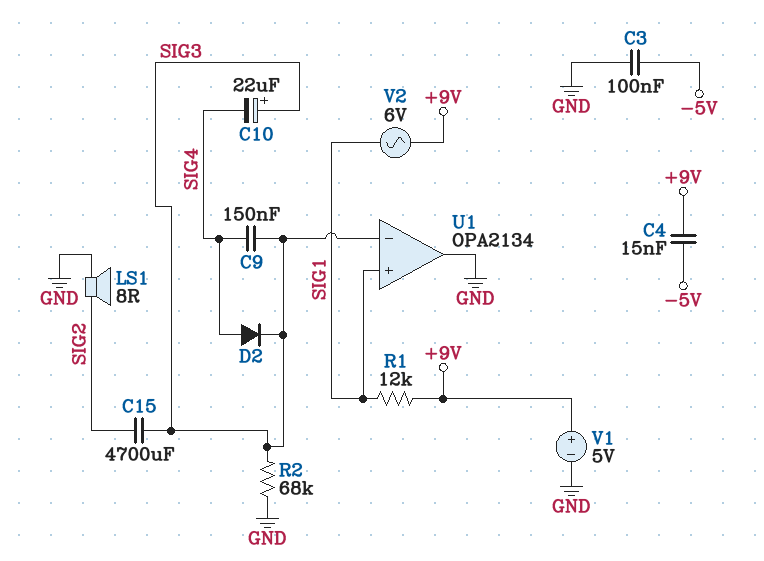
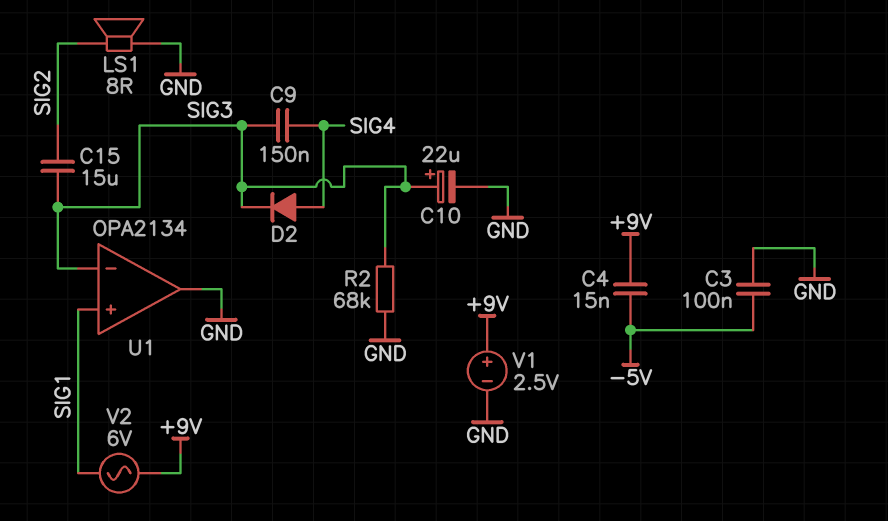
C10: 22uF (plus SIG3, minus SIG4) -> 22uF (plus SIG3, minus GND)
C15: 4700uF (SIG2, SIG3) -> 15uF (SIG2, SIG3)
R1: 12k (+9V, SIG1) -> none
V1: 5V (plus +9V, minus GND) -> 2.5V (plus +9V, minus GND)

